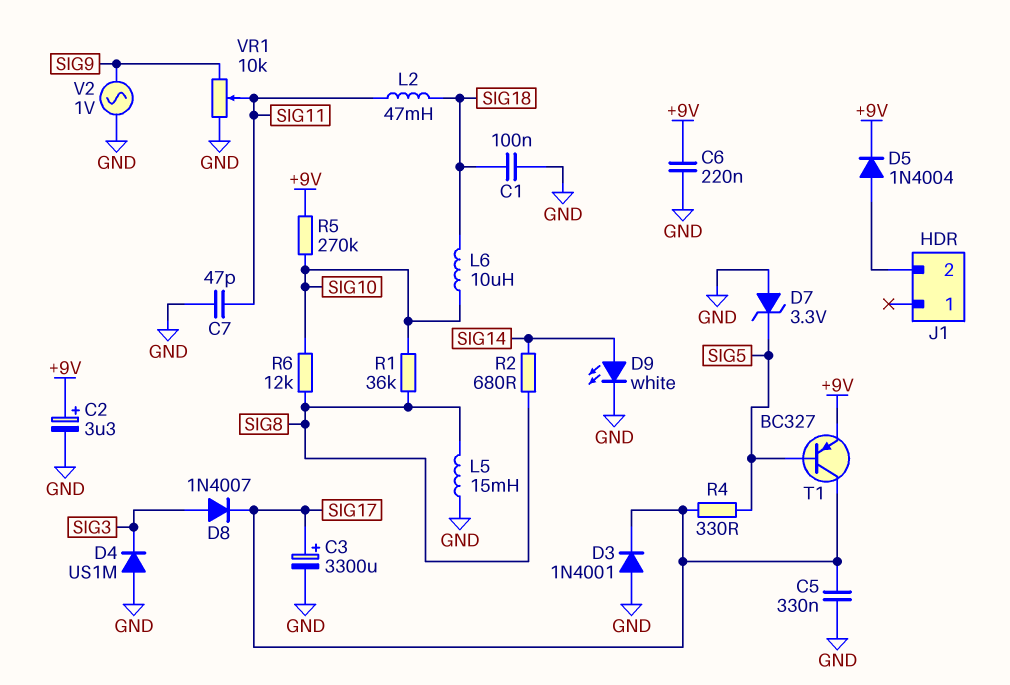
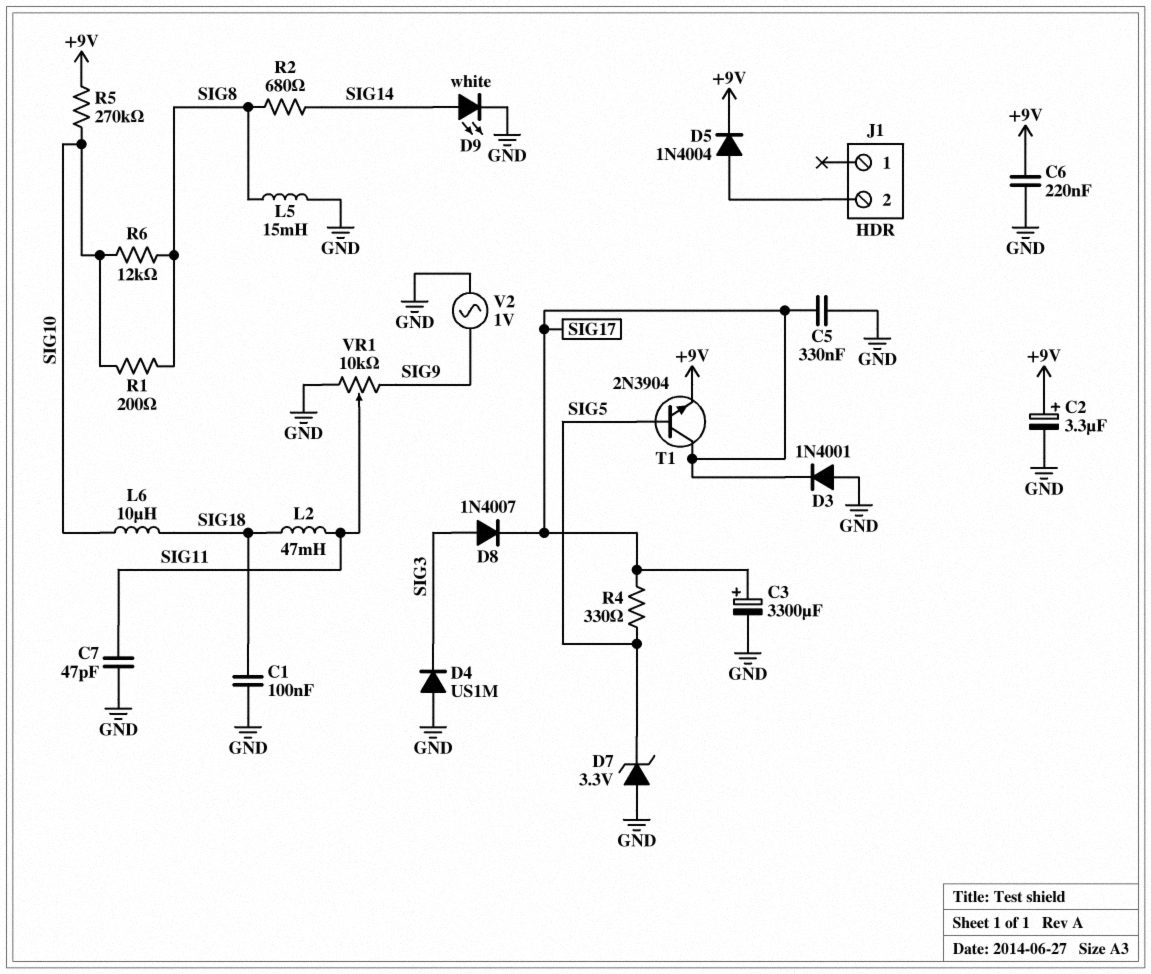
R1: 36k (SIG8, SIG10) -> 200 (SIG8, SIG10)
T1: PNP BC327 (B SIG5, C SIG17, E +9V) -> NPN 2N3904 (B SIG5, C SIG17, E +9V)

